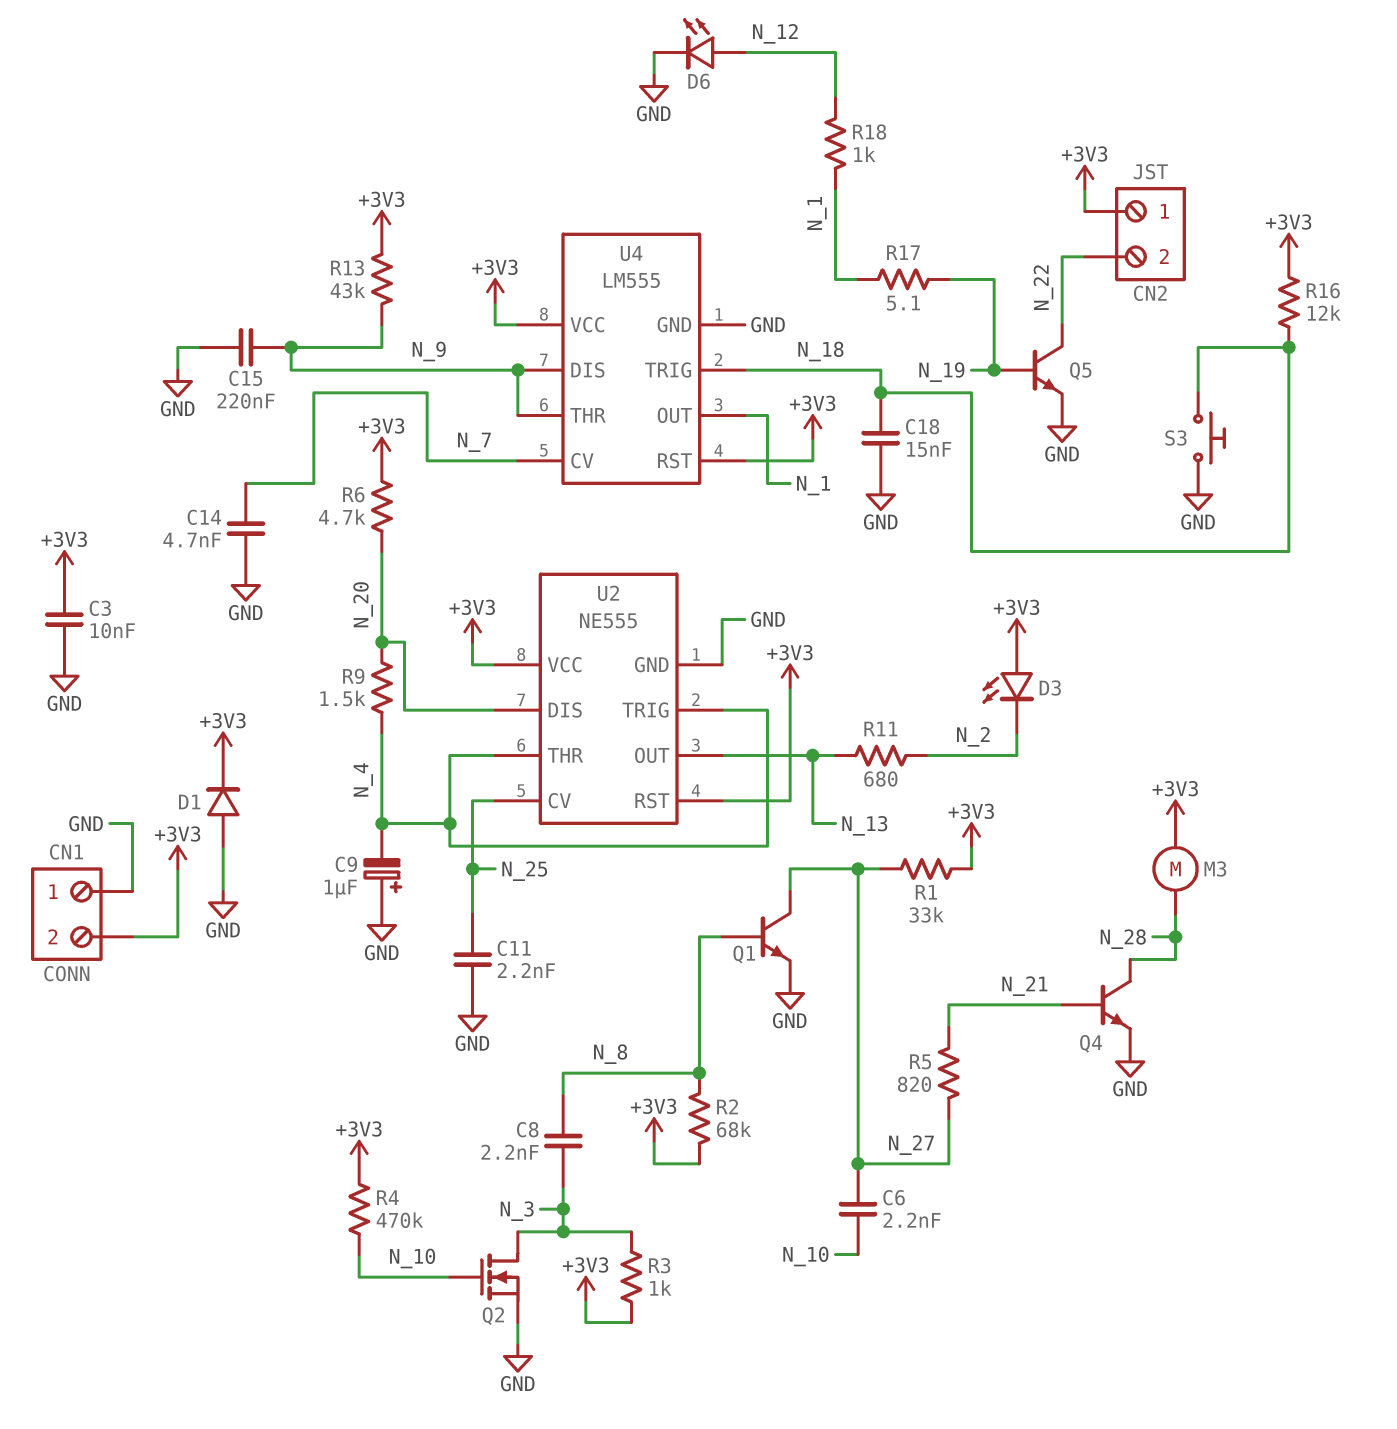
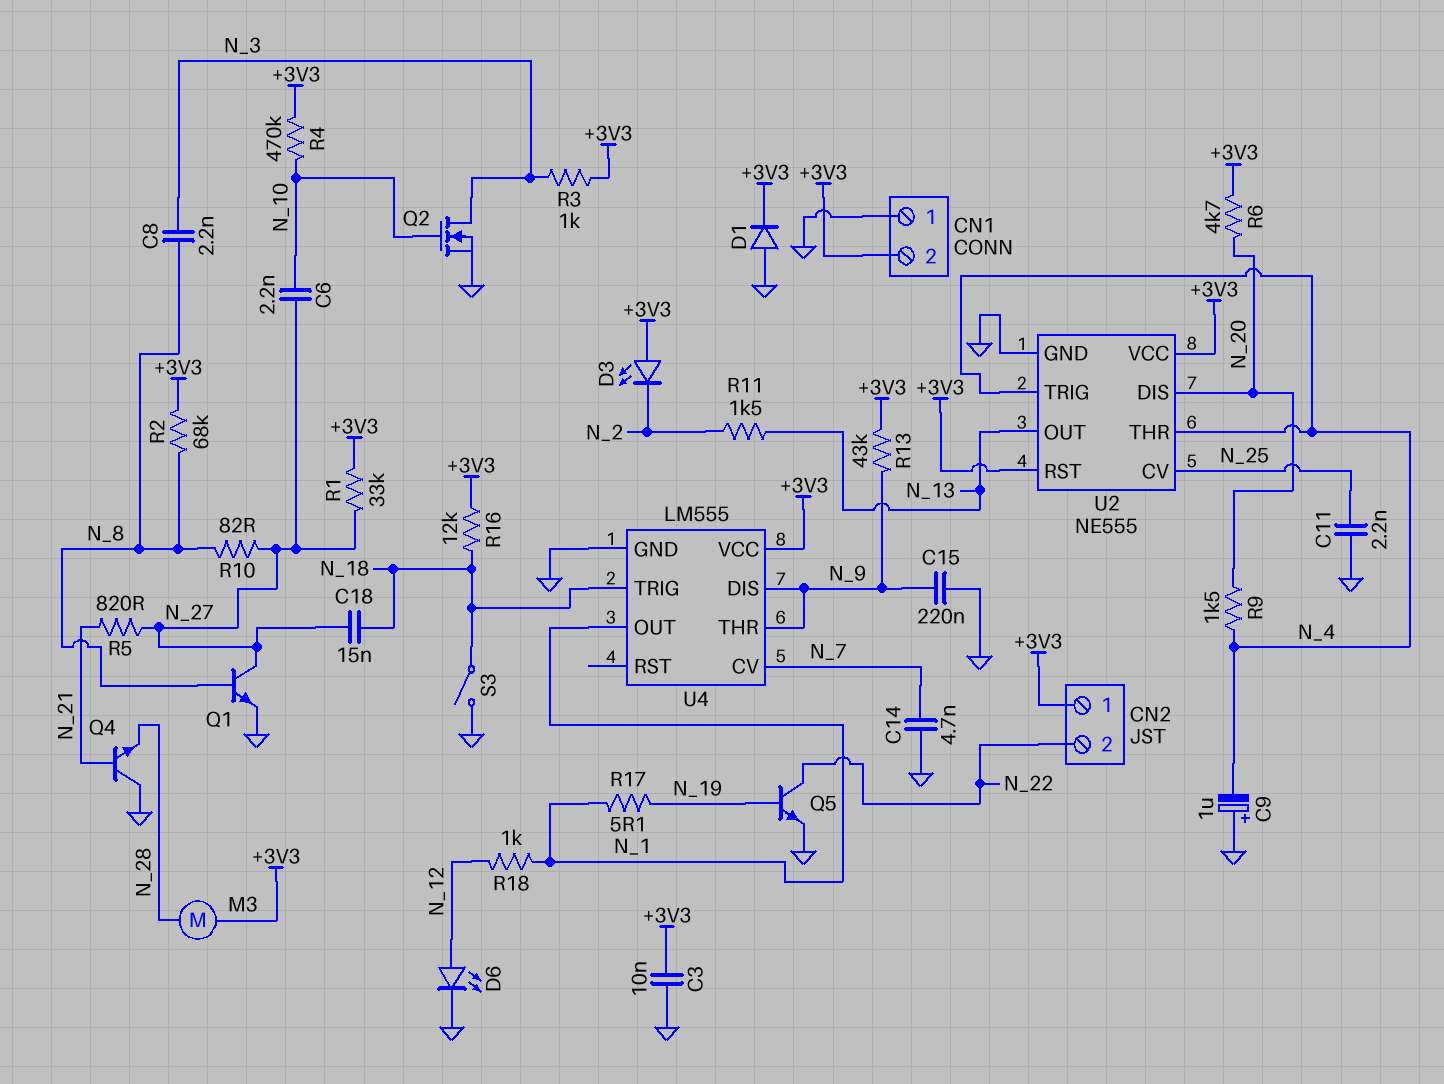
C18: 15nF (GND, N_18) -> 15nF (N_18, N_27)
Q4: NPN (B N_21, C N_28, E GND) -> NPN (B N_21, C GND, E N_28)
R10: none -> 82 (N_8, N_27)
R11: 680 (N_2, N_13) -> 1.5k (N_2, N_13)
S3: button (GND, N_18) -> switch (GND, N_18)
U4 pin RST: +3V3 -> none

